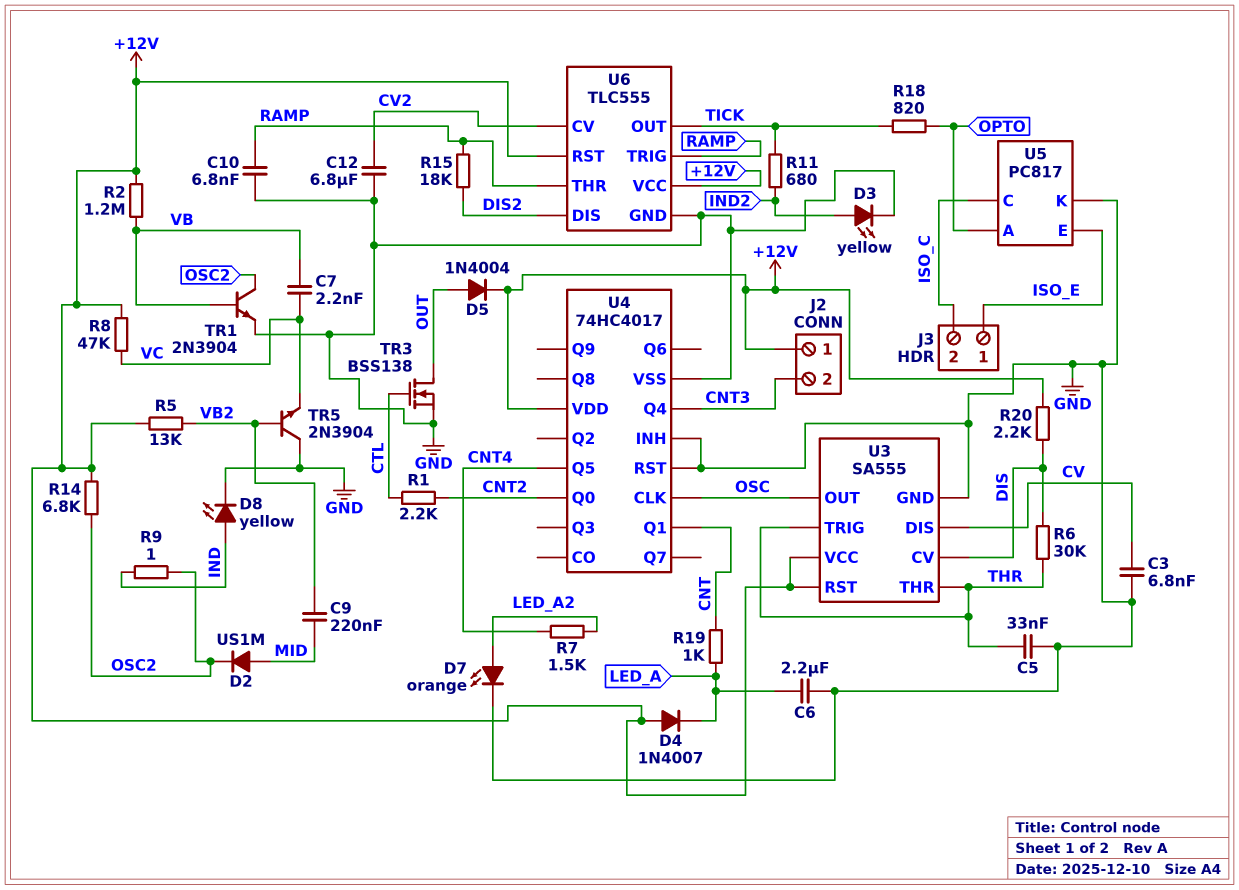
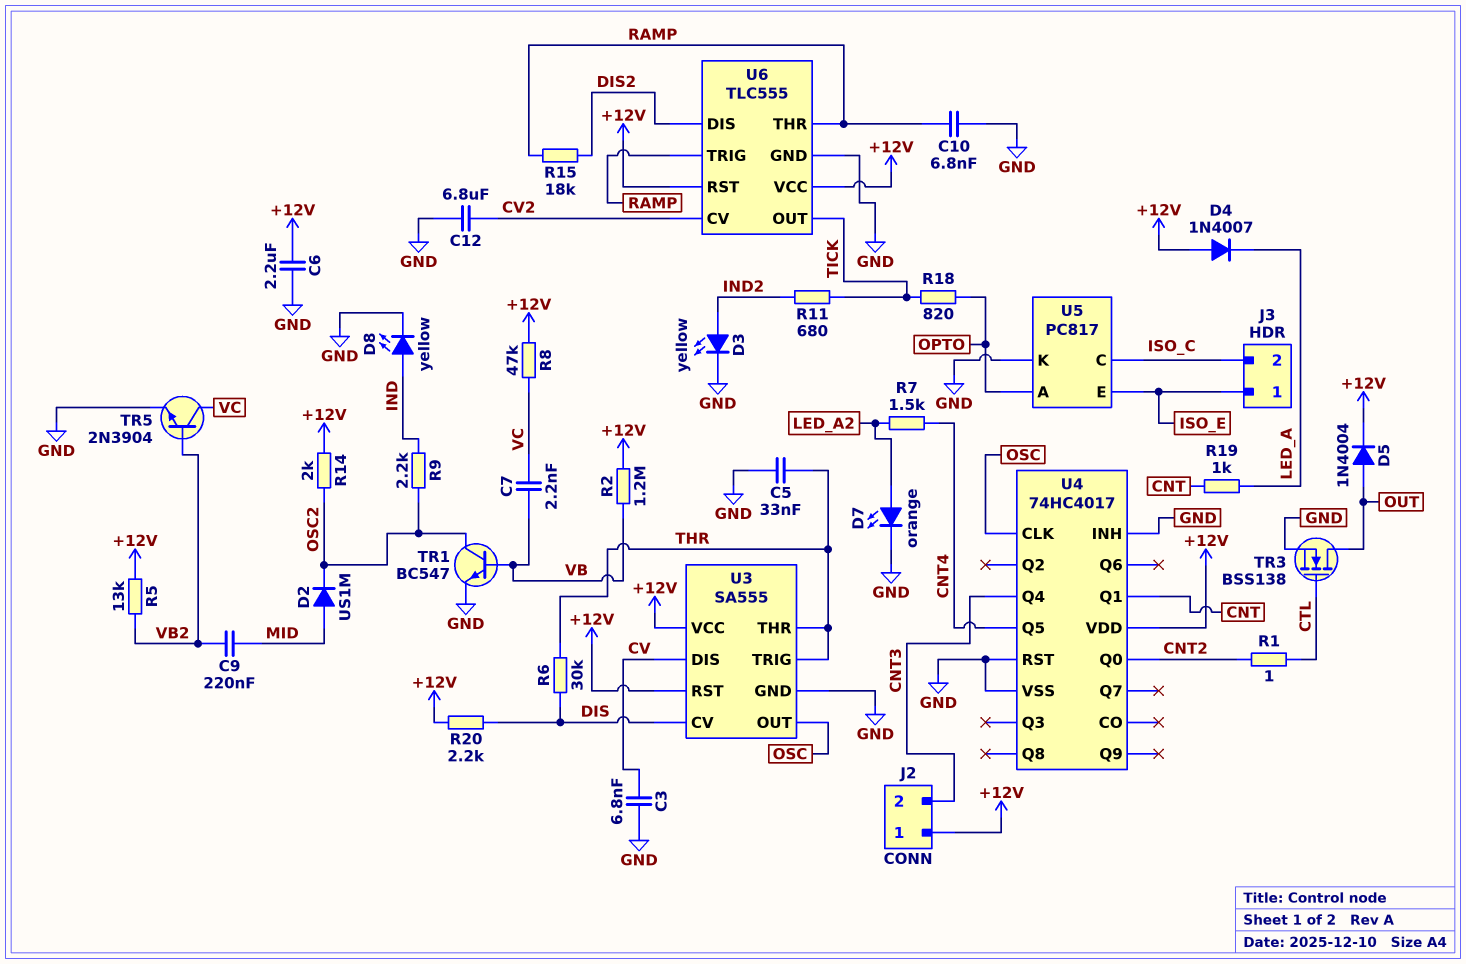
C6: 2.2uF (GND, LED_A) -> 2.2uF (+12V, GND)
R1: 2.2k (CNT2, CTL) -> 1 (CNT2, CTL)
R9: 1 (IND, OSC2) -> 2.2k (IND, OSC2)
R14: 6.8k (+12V, OSC2) -> 2k (+12V, OSC2)
TR1: NPN 2N3904 (B VB, C OSC2, E GND) -> NPN BC547 (B VB, C OSC2, E GND)
TR5: NPN 2N3904 (B VB2, C GND, E VC) -> NPN 2N3904 (B VB2, C VC, E GND)

